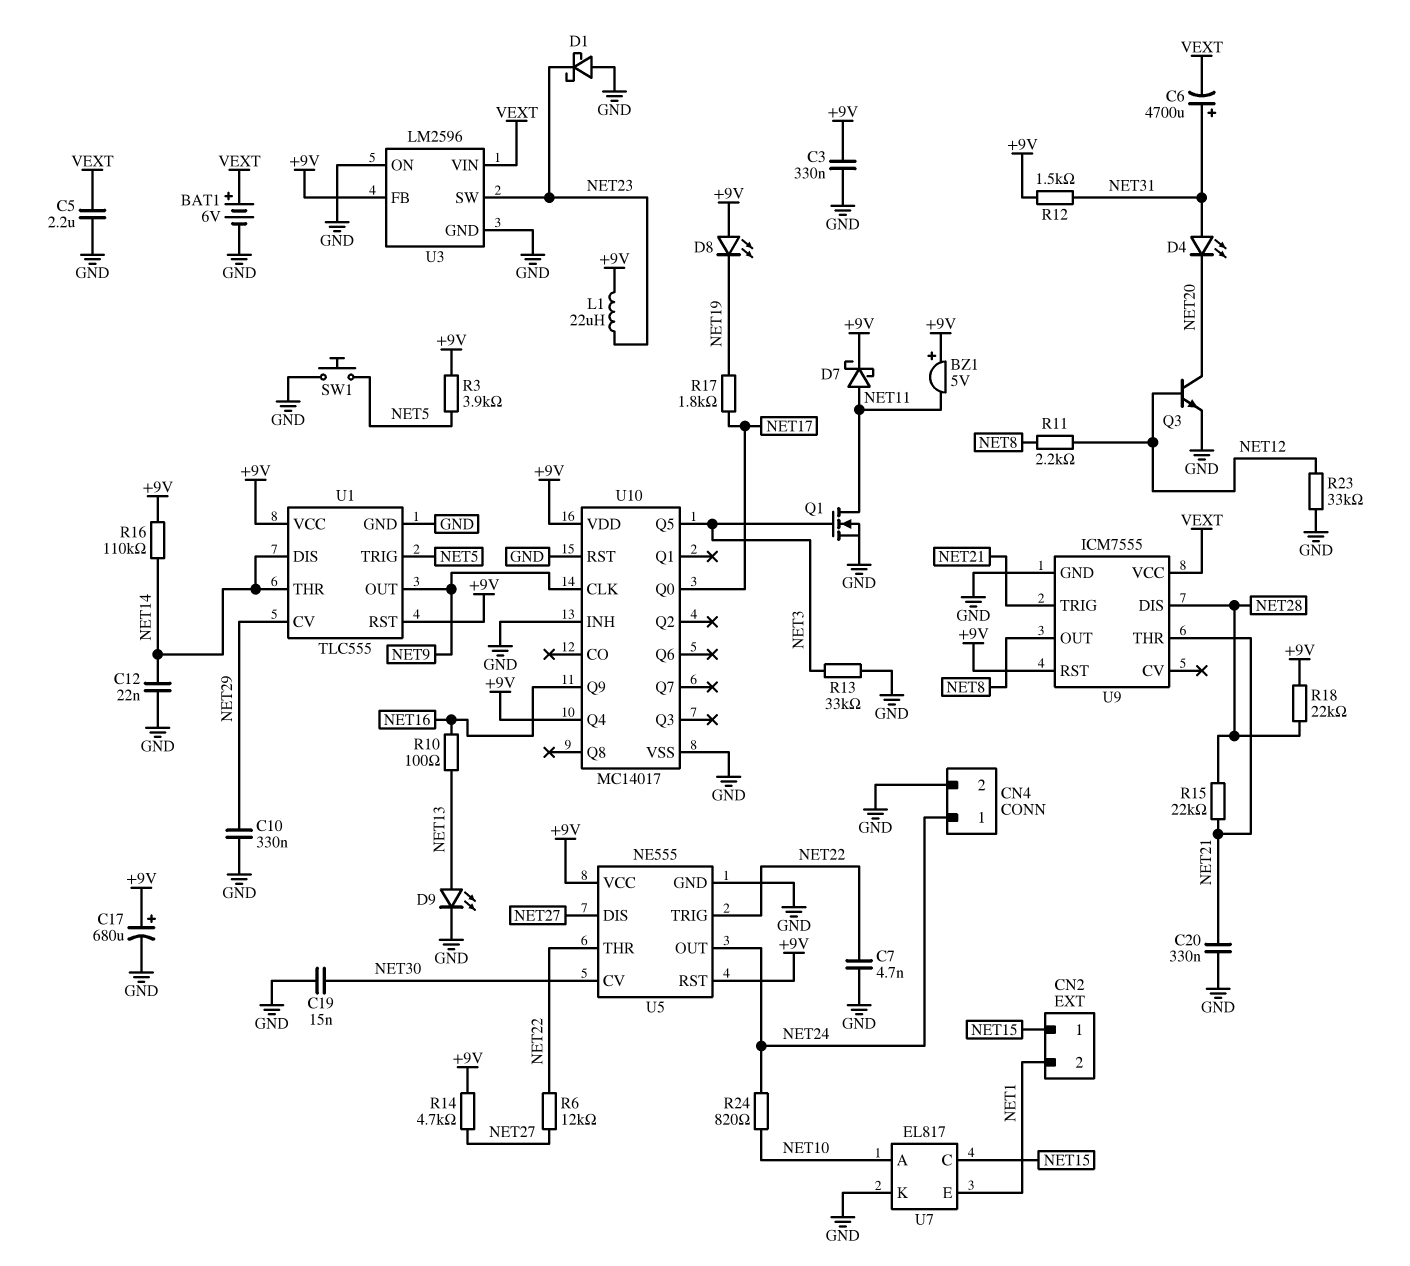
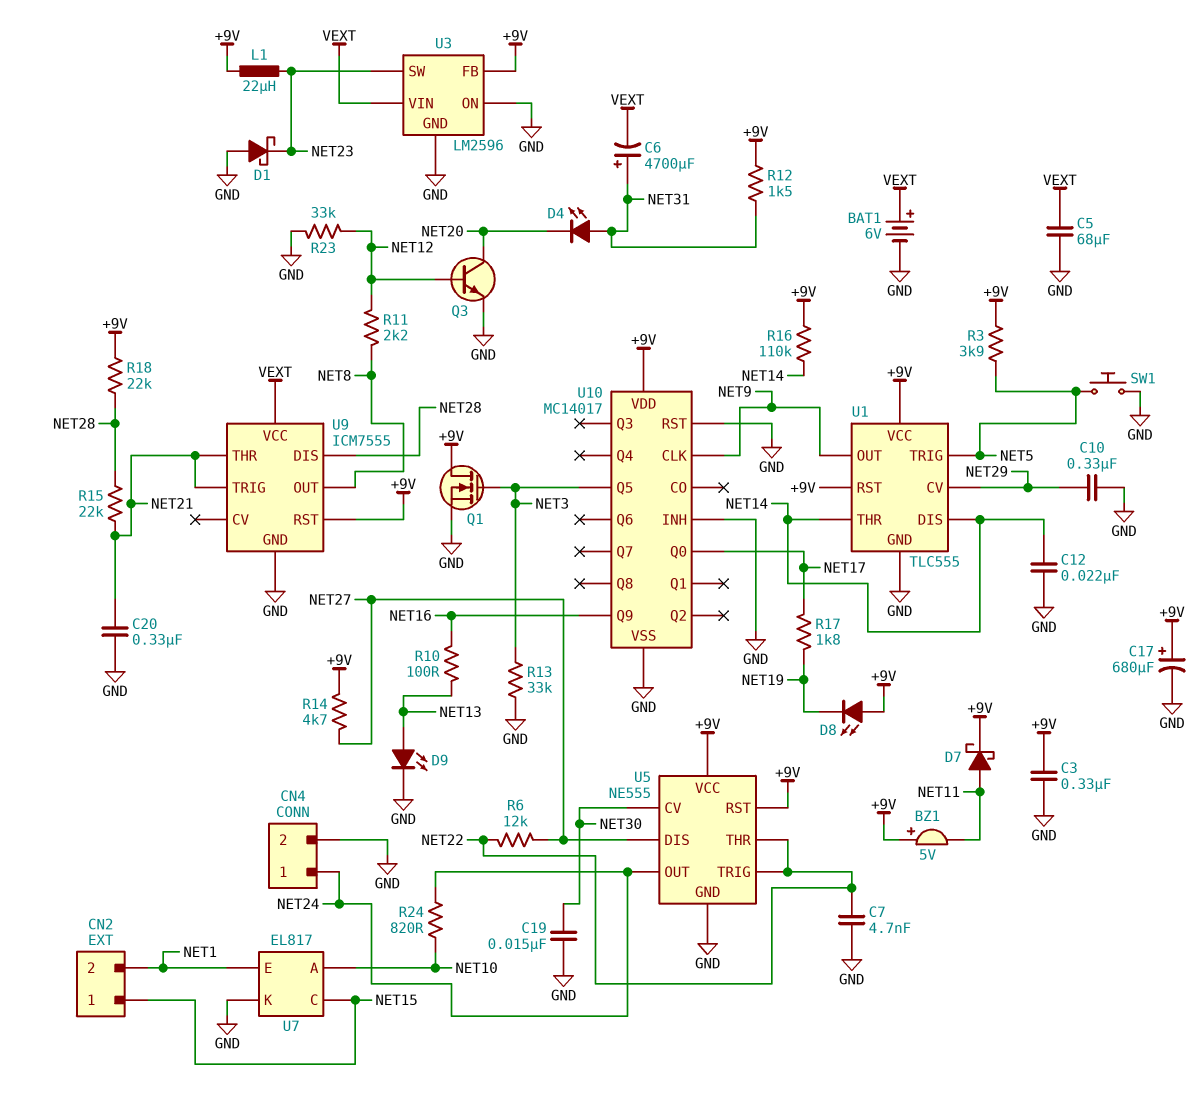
C5: 2.2uF (GND, VEXT) -> 68uF (GND, VEXT)
Q1: NMOS (G NET3, D NET11, S GND) -> NMOS (G NET3, D +9V, S GND)
U10 pin Q4: +9V -> none

